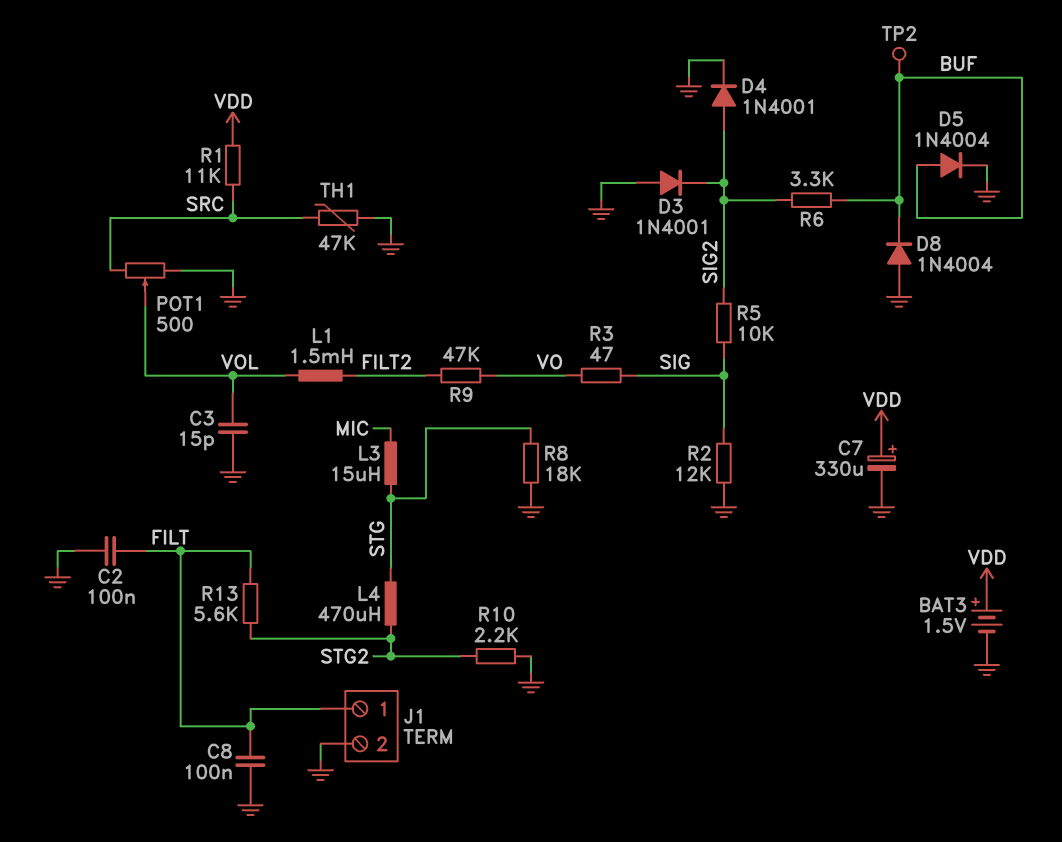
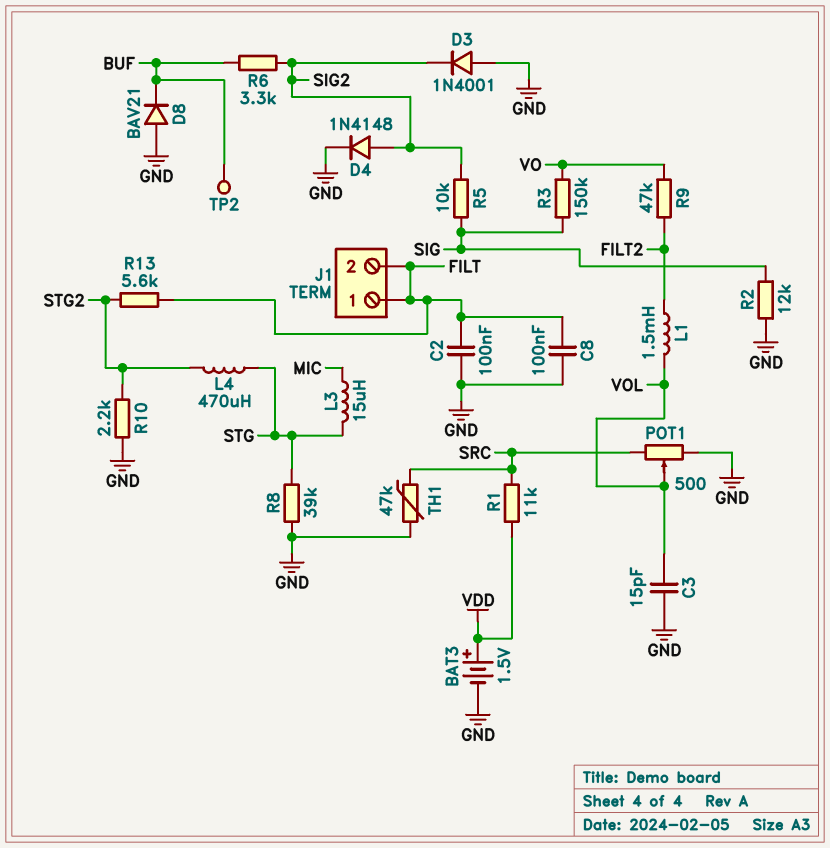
C7: 330uF (plus VDD, minus GND) -> none
D4: diode 1N4001 (A SIG2, K GND) -> diode 1N4148 (A SIG2, K GND)
D5: diode 1N4004 (A BUF, K GND) -> none
D8: diode 1N4004 (A GND, K BUF) -> diode BAV21 (A GND, K BUF)
J1 pin 2: GND -> FILT
R3: 47 (SIG, VO) -> 150k (SIG, VO)
R8: 18k (GND, STG) -> 39k (GND, STG)

